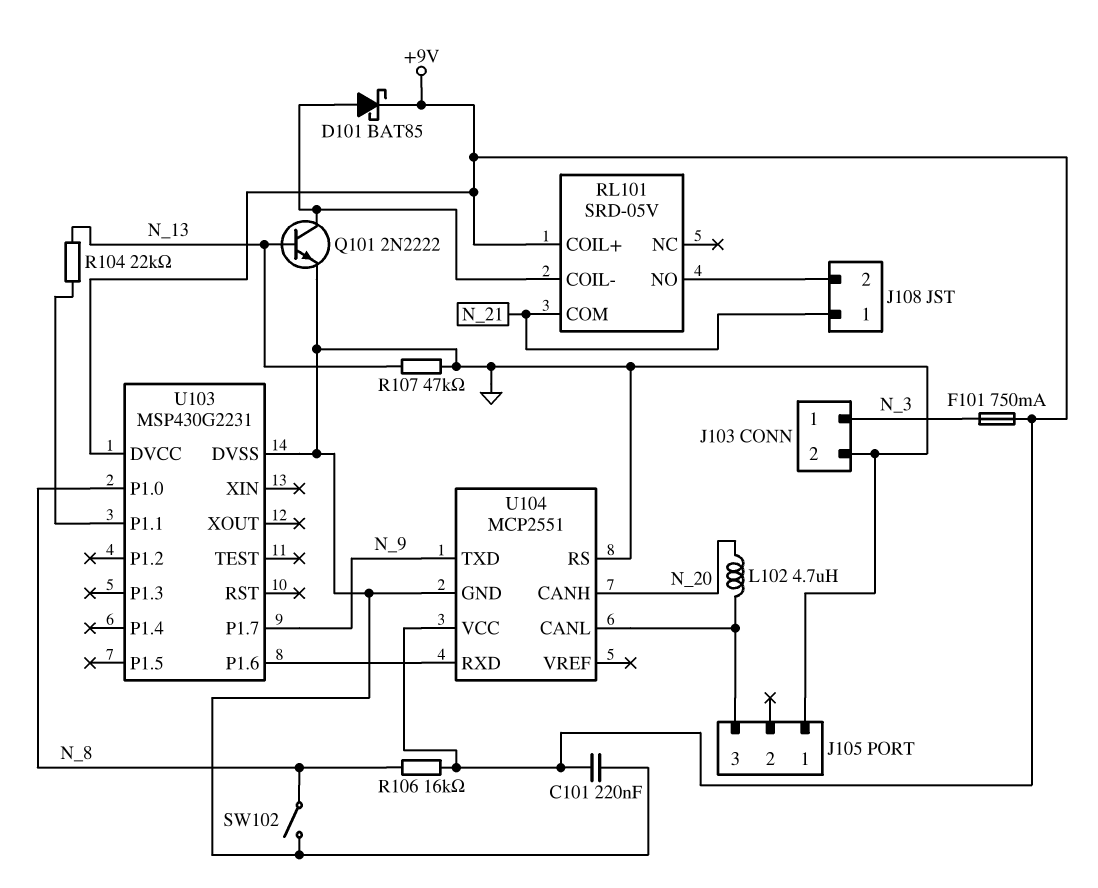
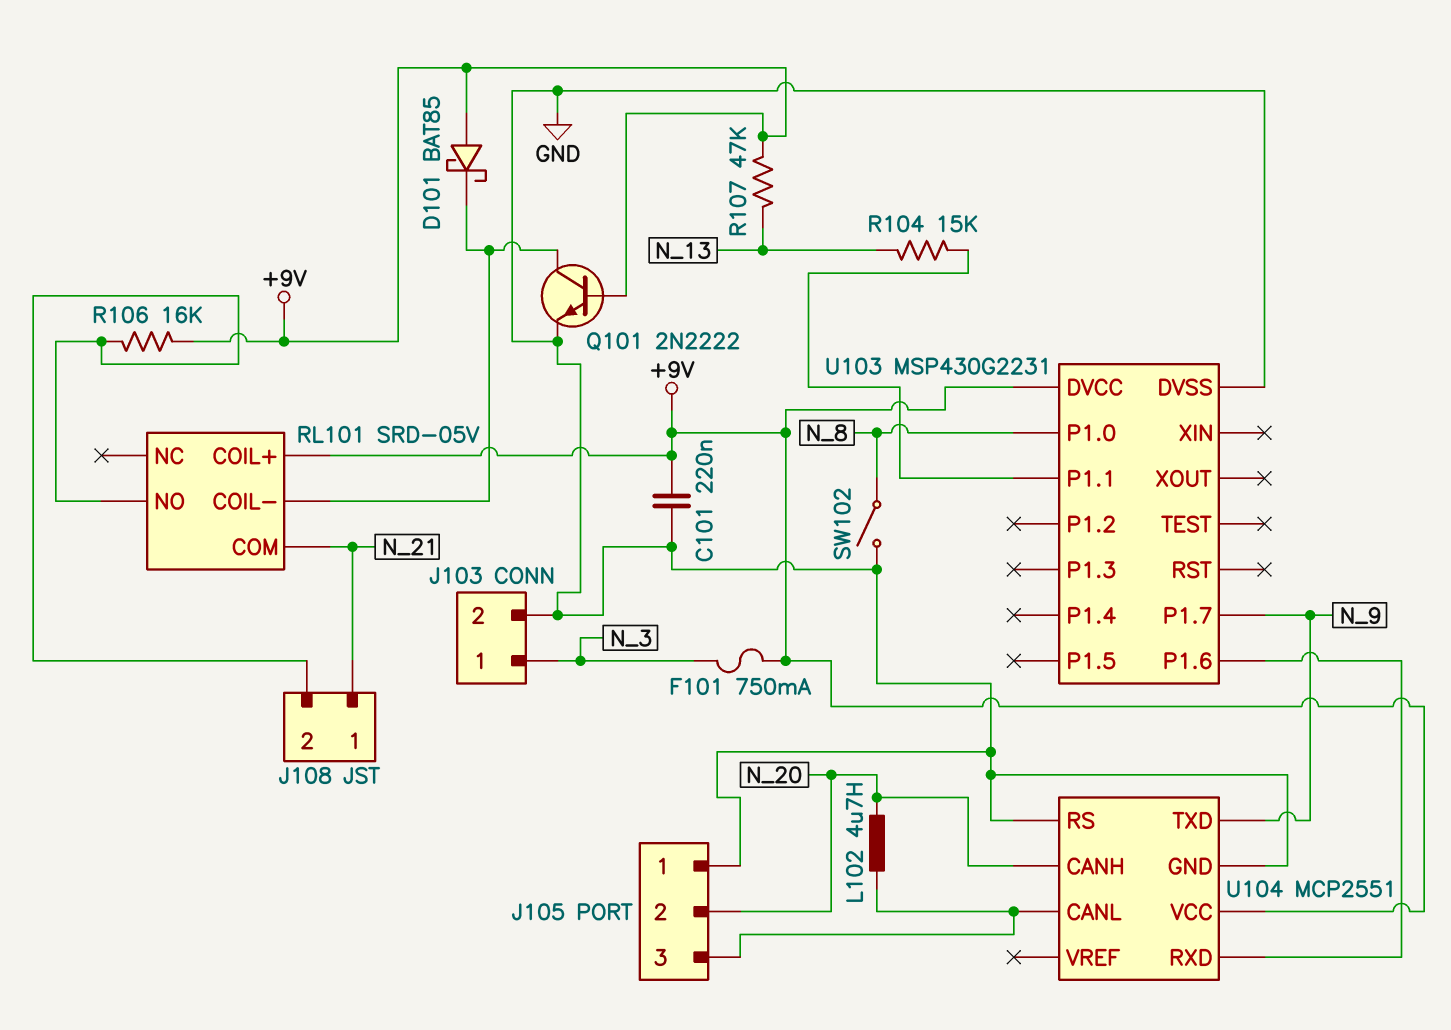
D101: schottky BAT85 (A RL101/COIL-, K +9V) -> schottky BAT85 (A +9V, K RL101/COIL-)
J105 pin 2: none -> N_20
Q101: NPN 2N2222 (B N_13, C RL101/COIL-, E GND) -> NPN 2N2222 (B +9V, C RL101/COIL-, E GND)
R104: 22k (N_13, U103/P1.1) -> 15k (N_13, U103/P1.1)
R106: 16k (+9V, N_8) -> 16k (+9V, J108/2)
R107: 47k (GND, N_13) -> 47k (+9V, N_13)

